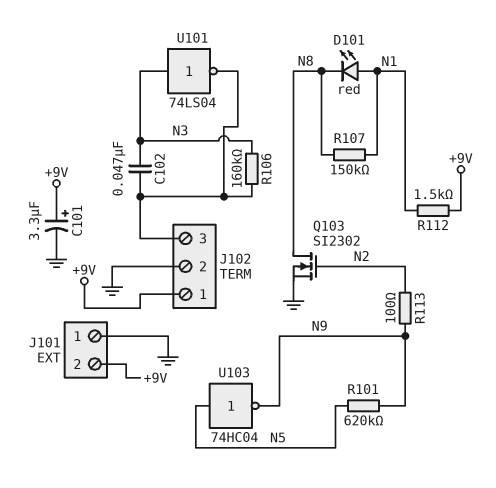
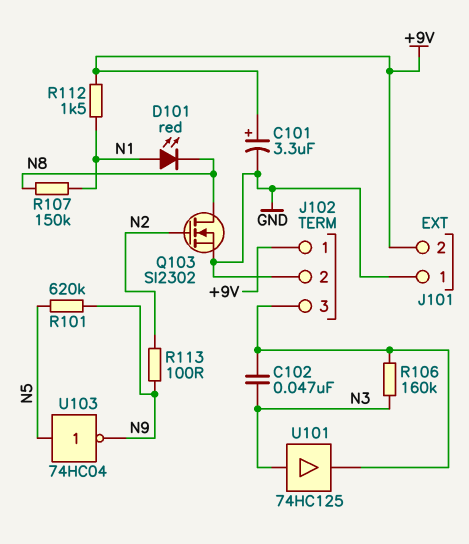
U101: NOT 74LS04 (in N3, out J102/3) -> buffer 74HC125 (in N3, out J102/3)

